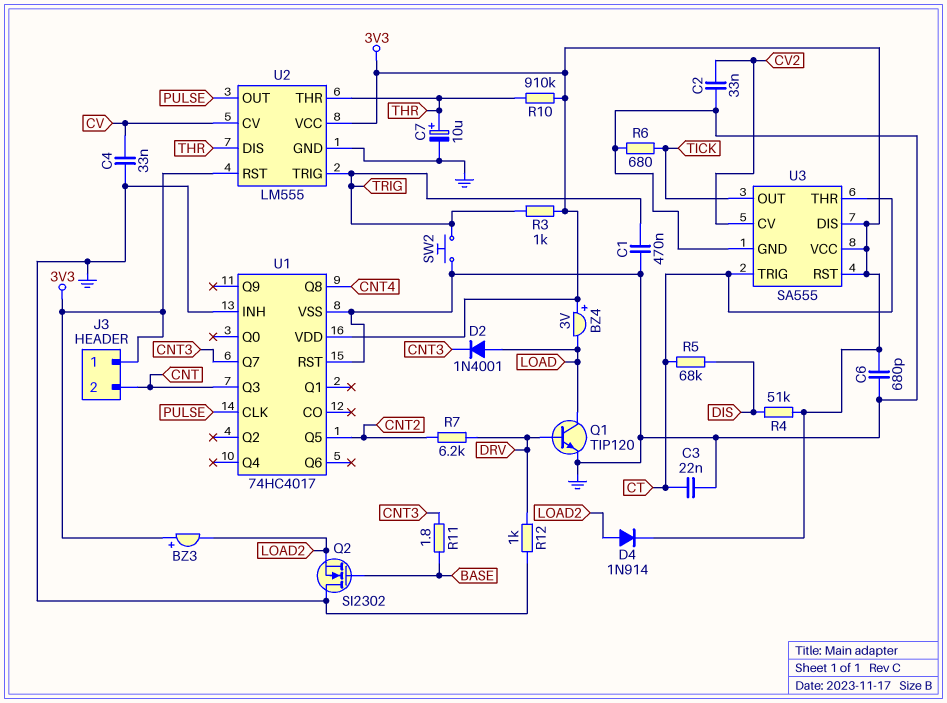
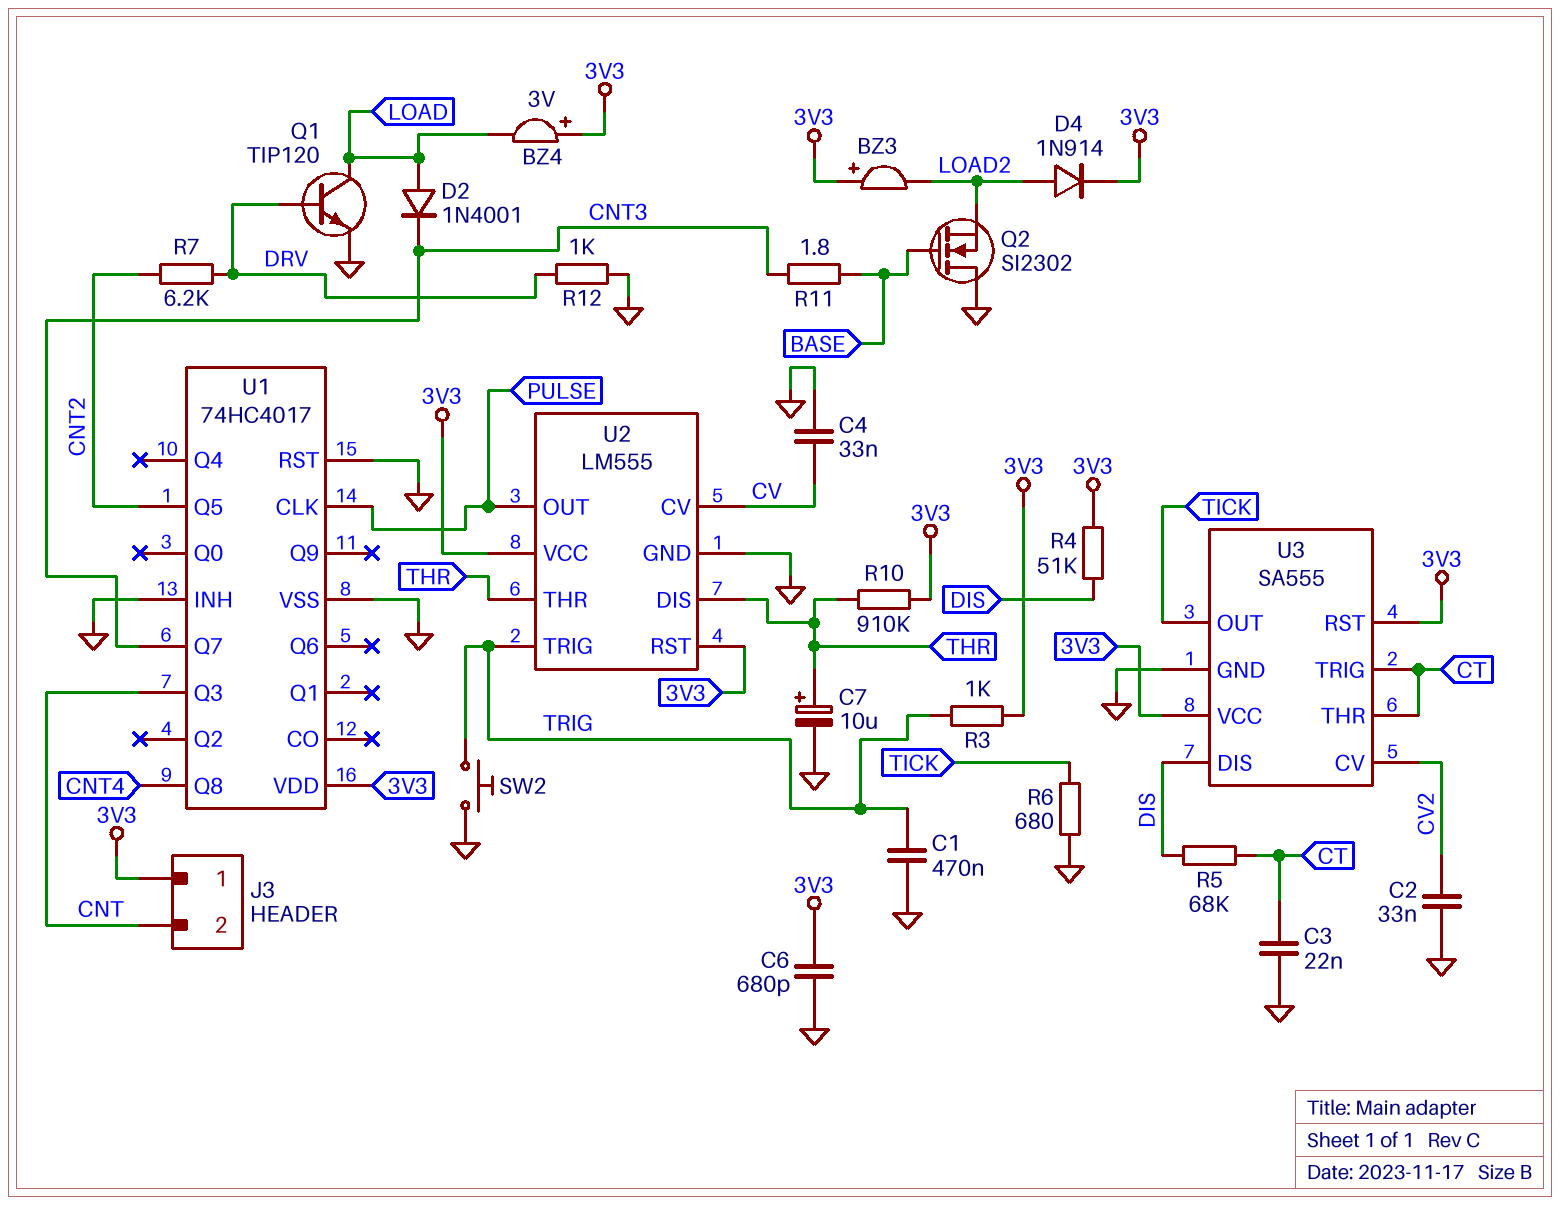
U3 pin DIS: 3V3 -> DIS

